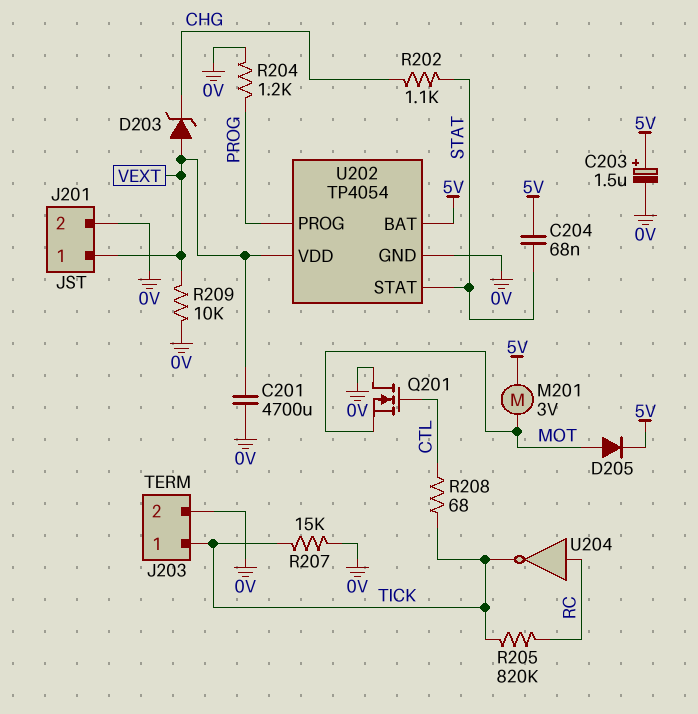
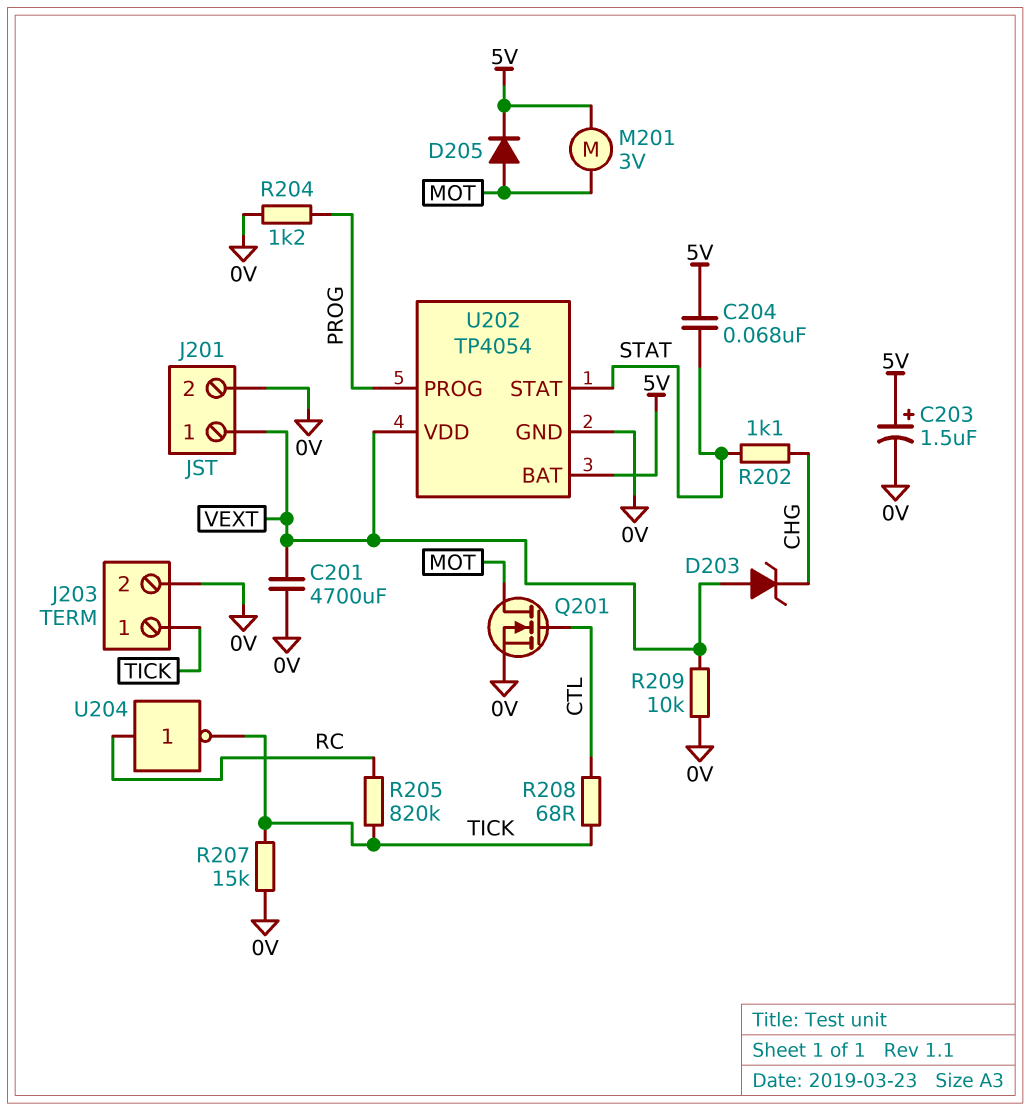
Q201: NMOS (G CTL, D 0V, S MOT) -> NMOS (G CTL, D MOT, S 0V)

